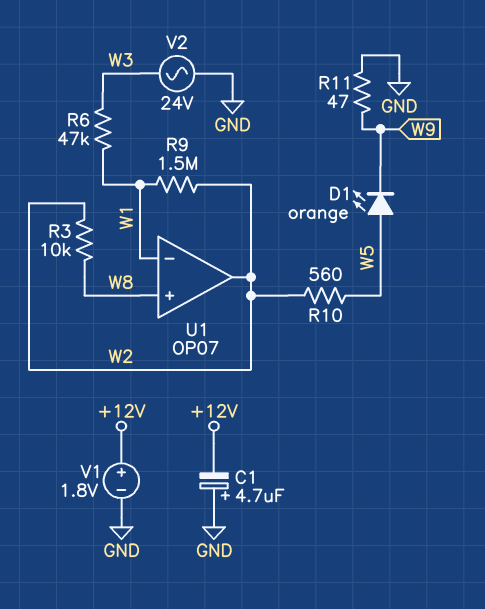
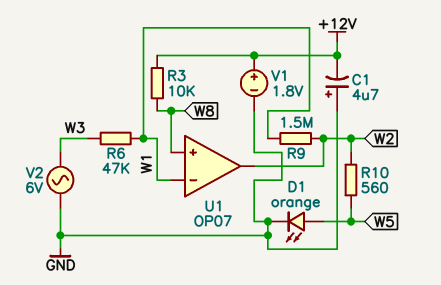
D1: LED orange (A W5, K W9) -> LED orange (A W5, K GND)
R3: 10k (W2, W8) -> 10k (+12V, W8)
R11: 47 (GND, W9) -> none
V2: AC 24V (GND, W3) -> AC 6V (GND, W3)

